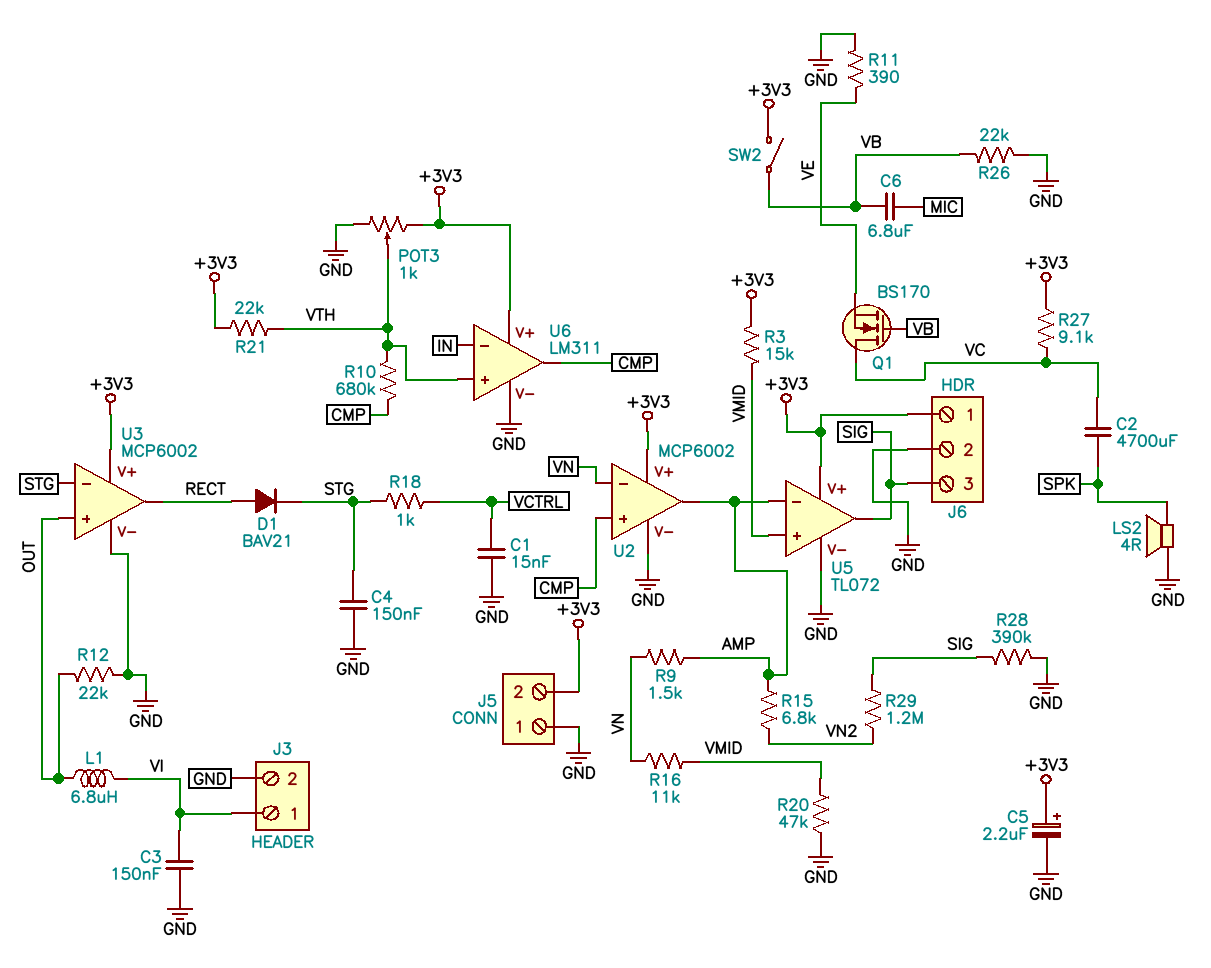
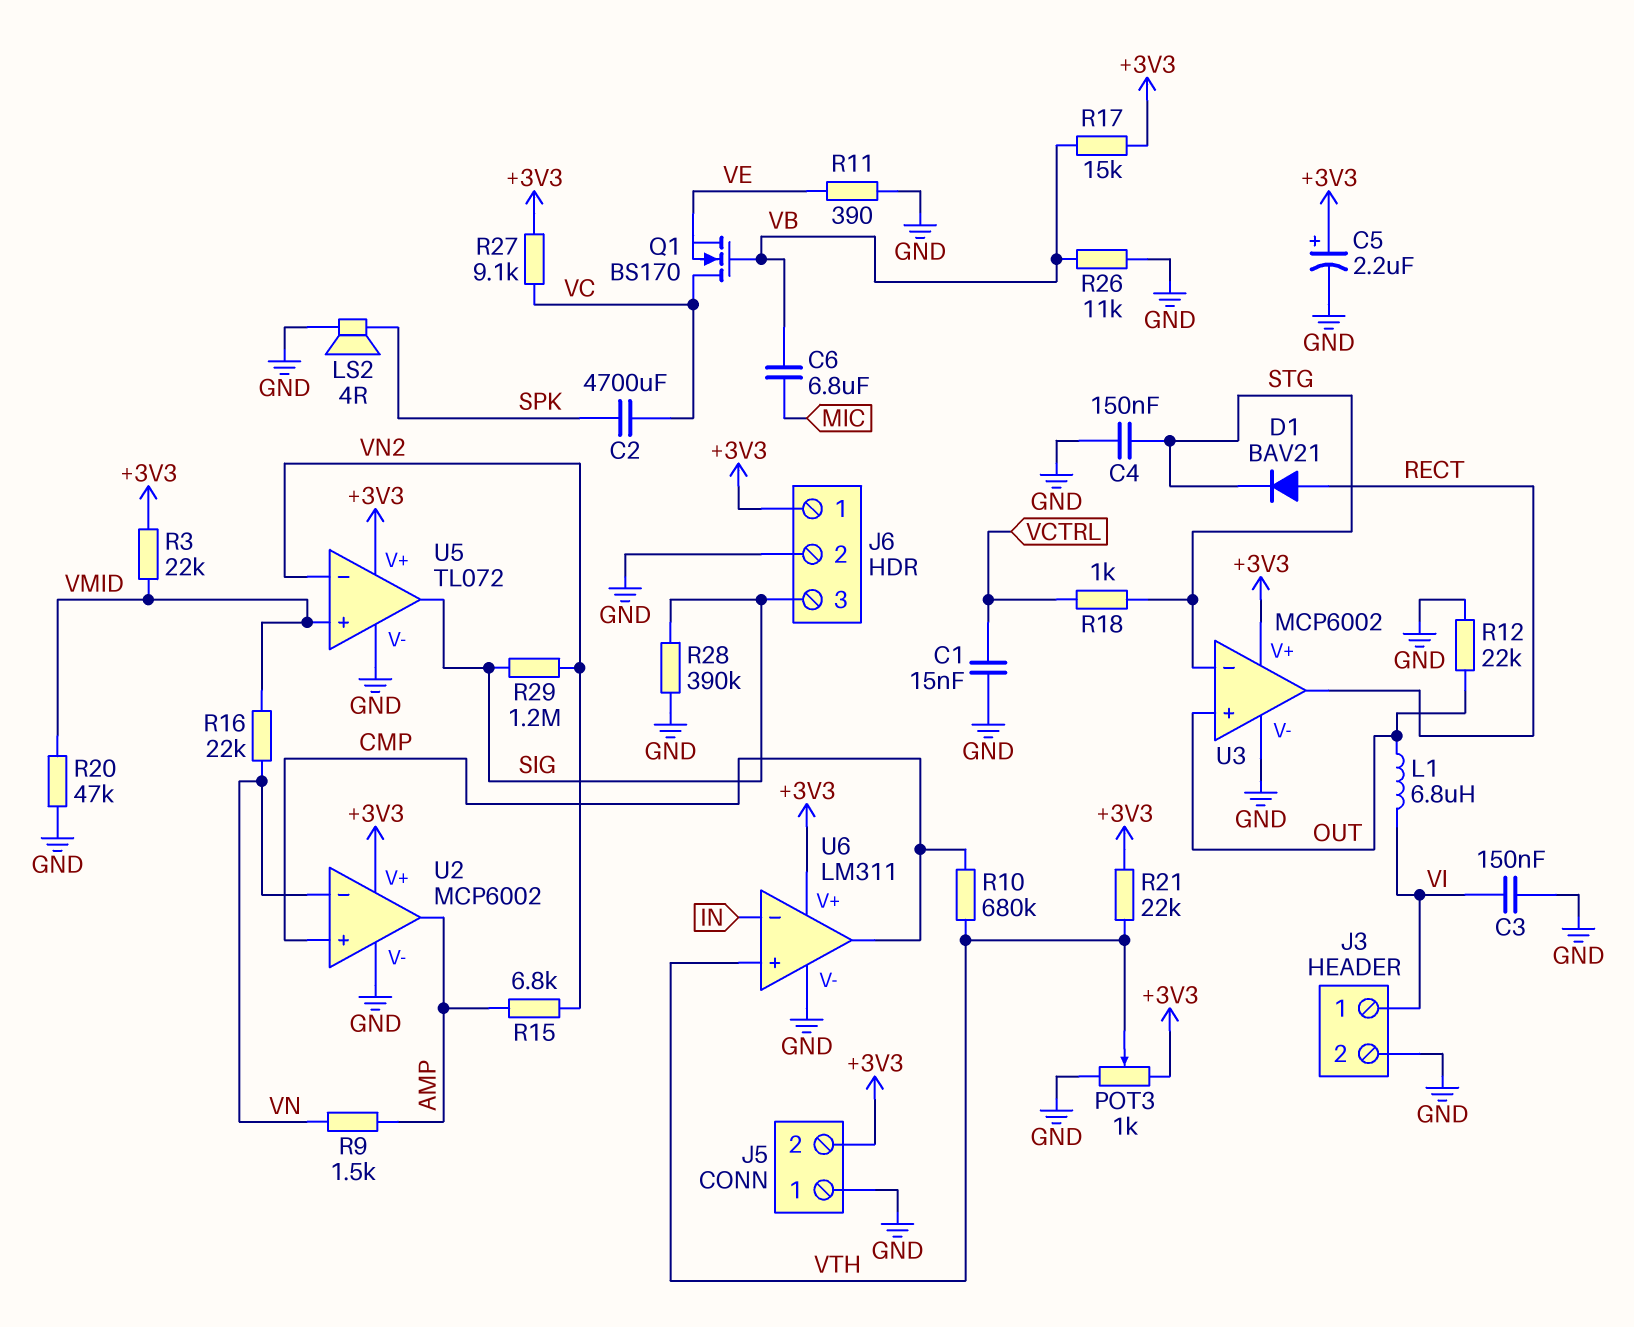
R3: 15k (+3V3, VMID) -> 22k (+3V3, VMID)
R16: 11k (VMID, VN) -> 22k (VMID, VN)
R17: none -> 15k (+3V3, VB)
R26: 22k (GND, VB) -> 11k (GND, VB)
SW2: switch (+3V3, VB) -> none
U5 pin in-: AMP -> VN2

